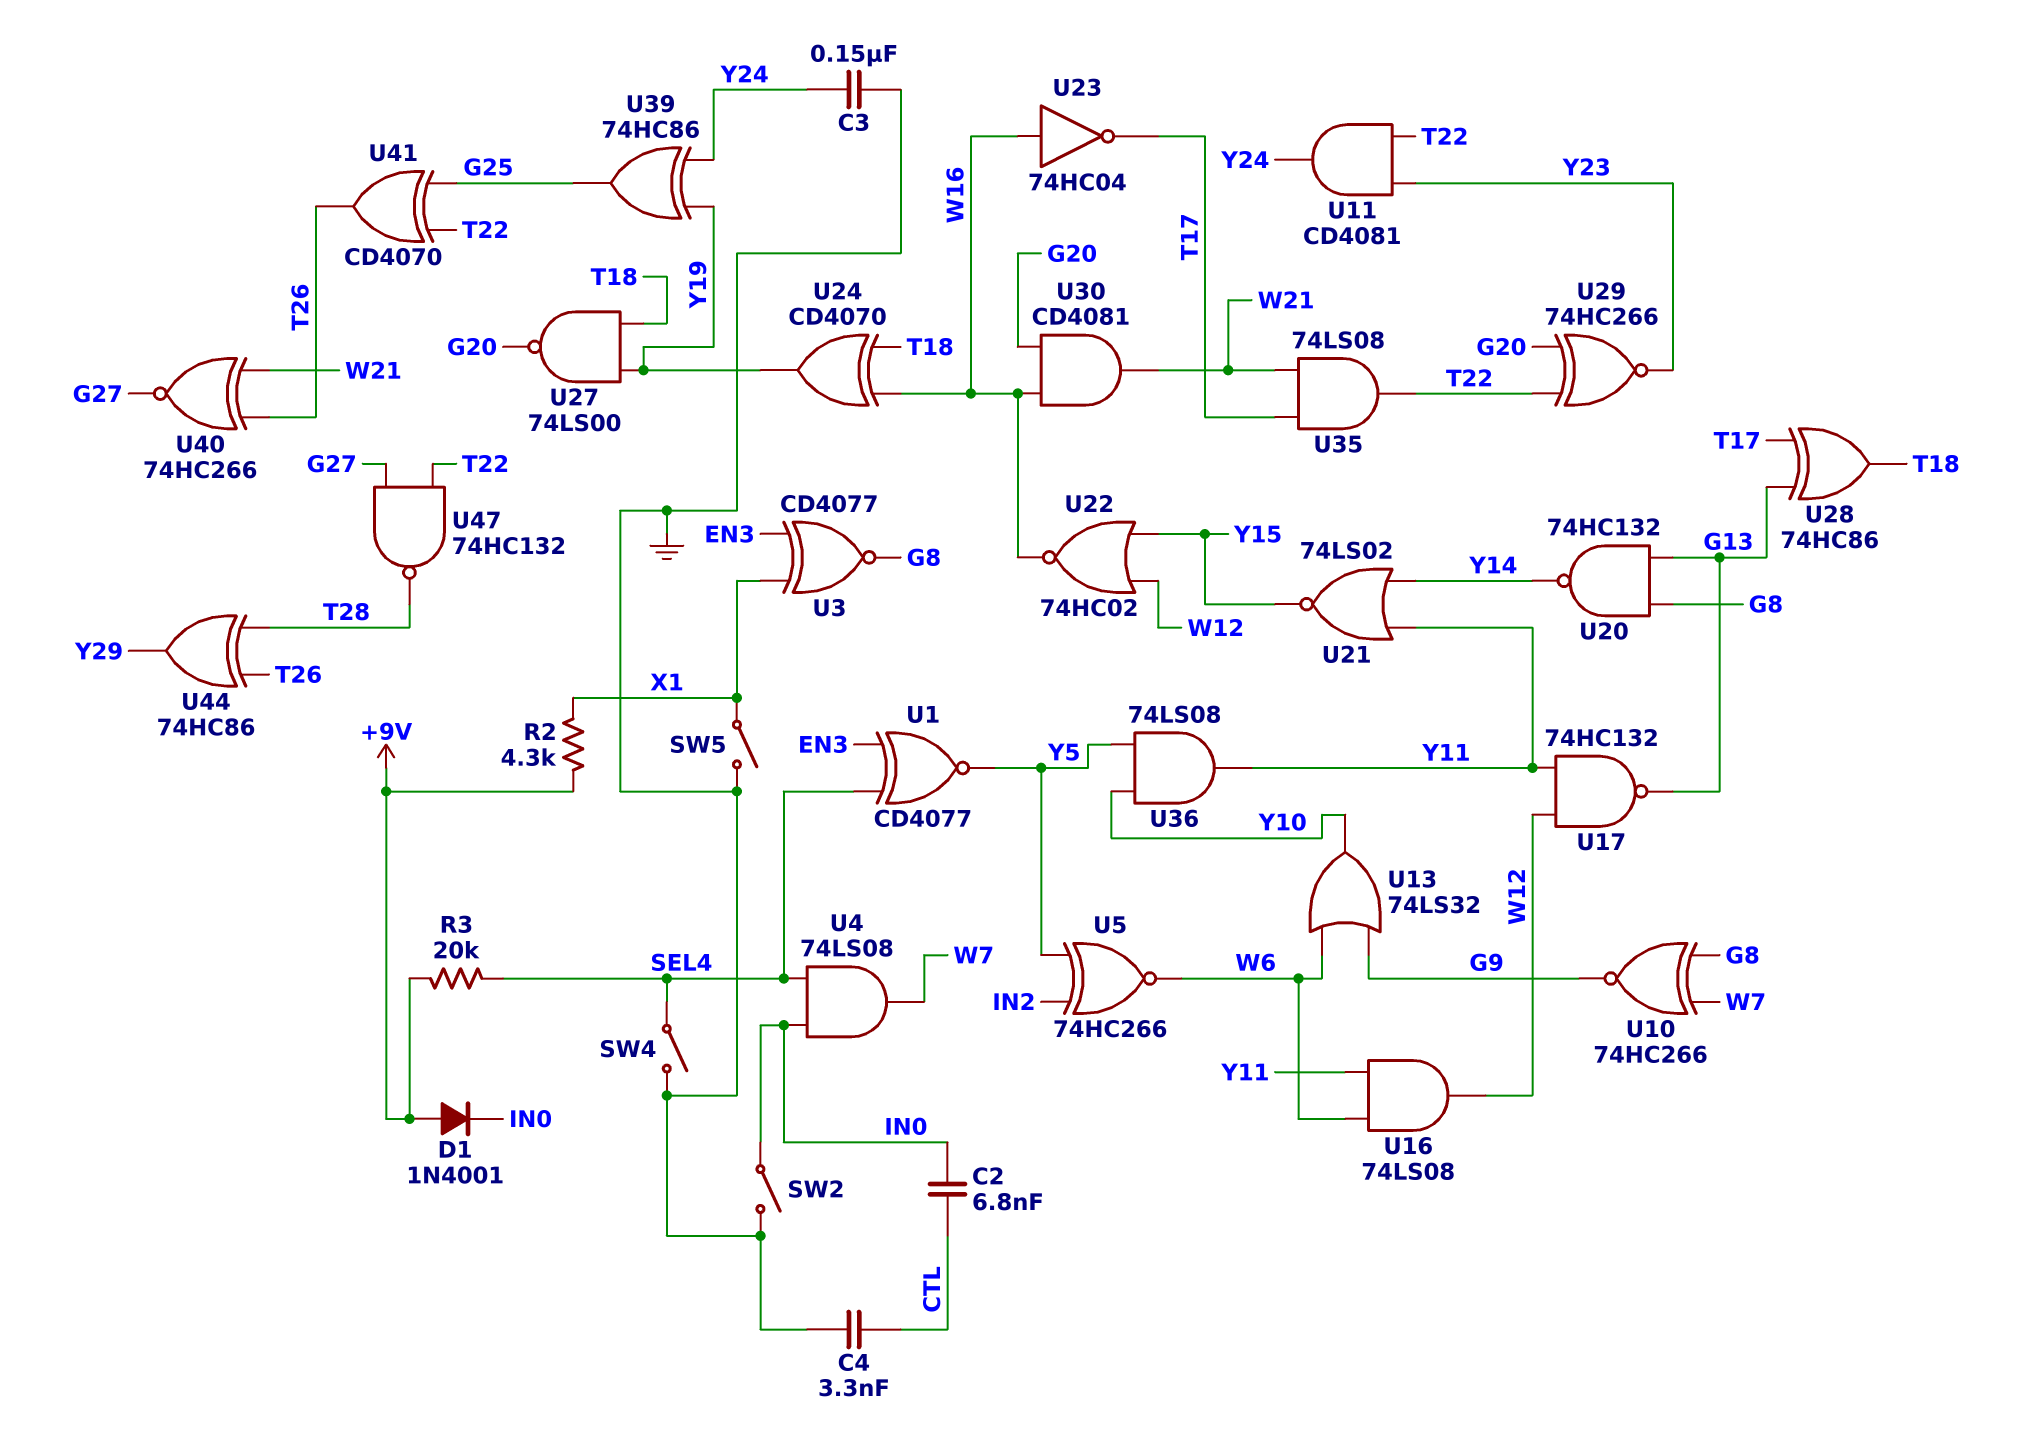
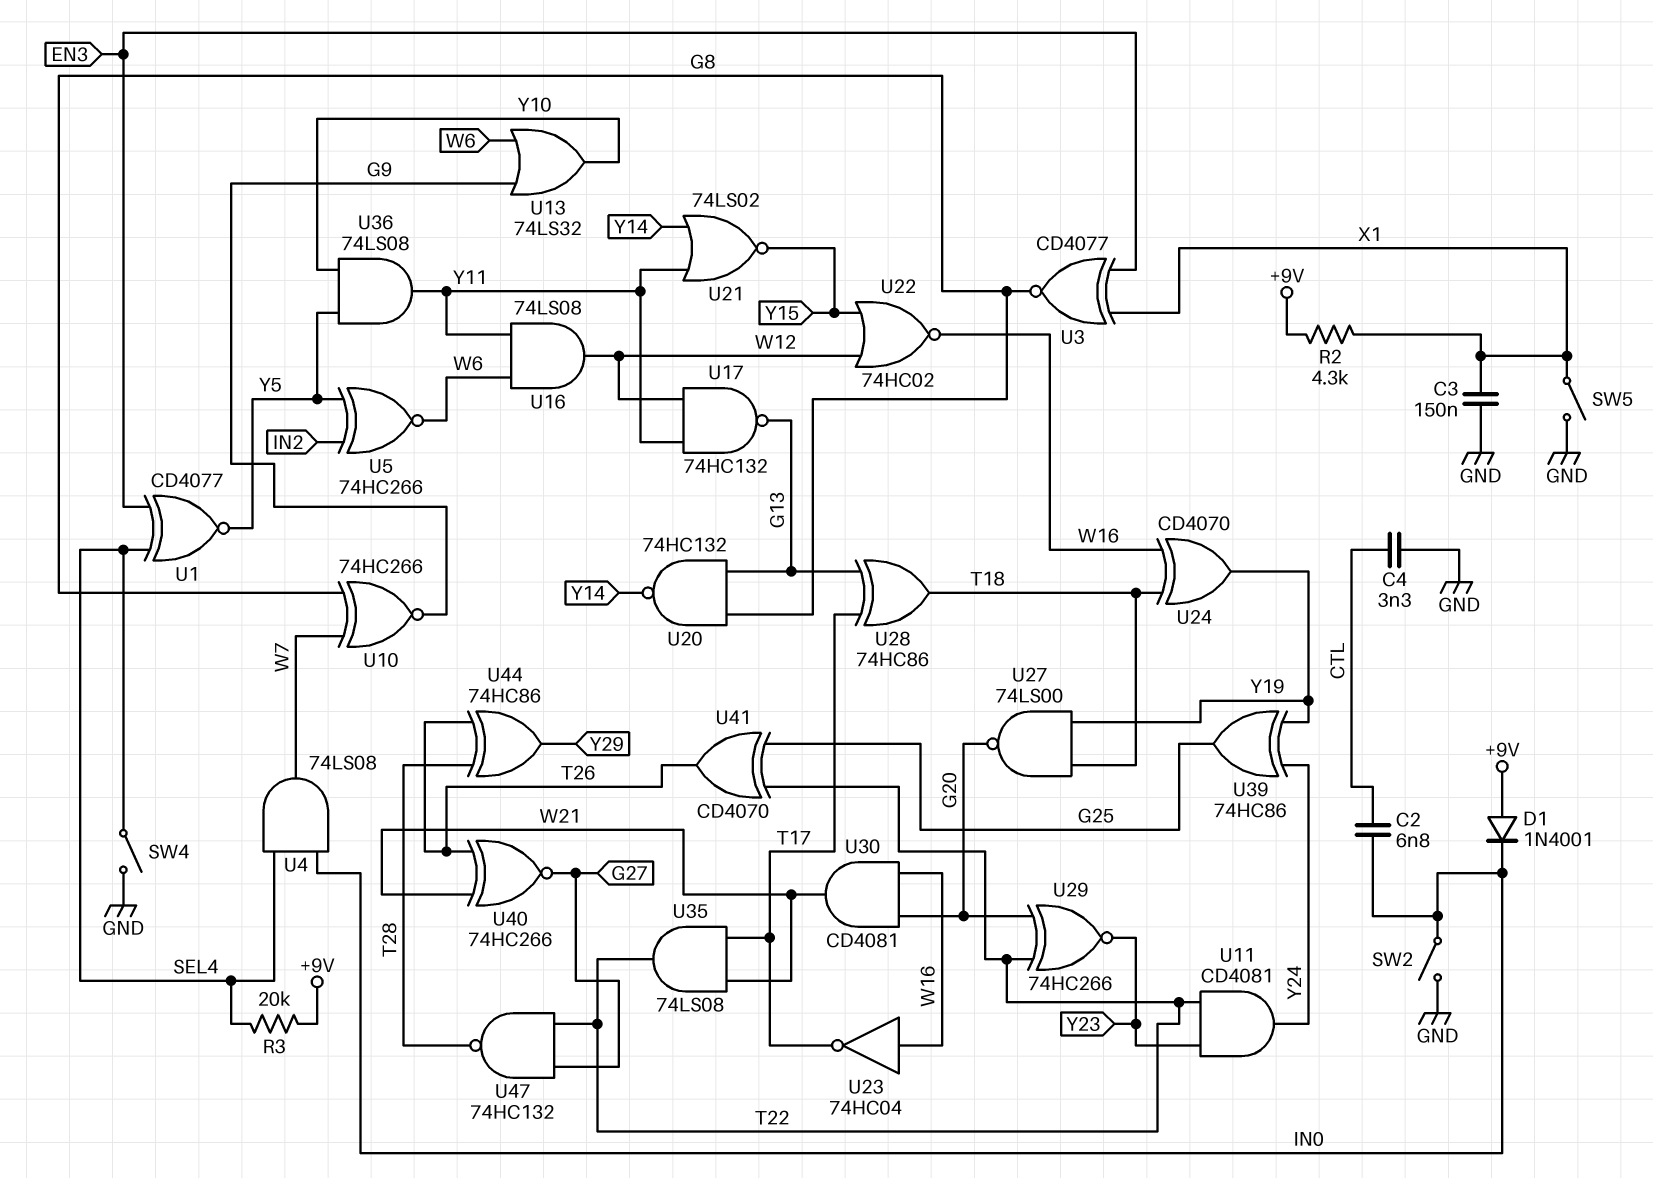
C3: 150nF (GND, Y24) -> 150nF (GND, X1)

